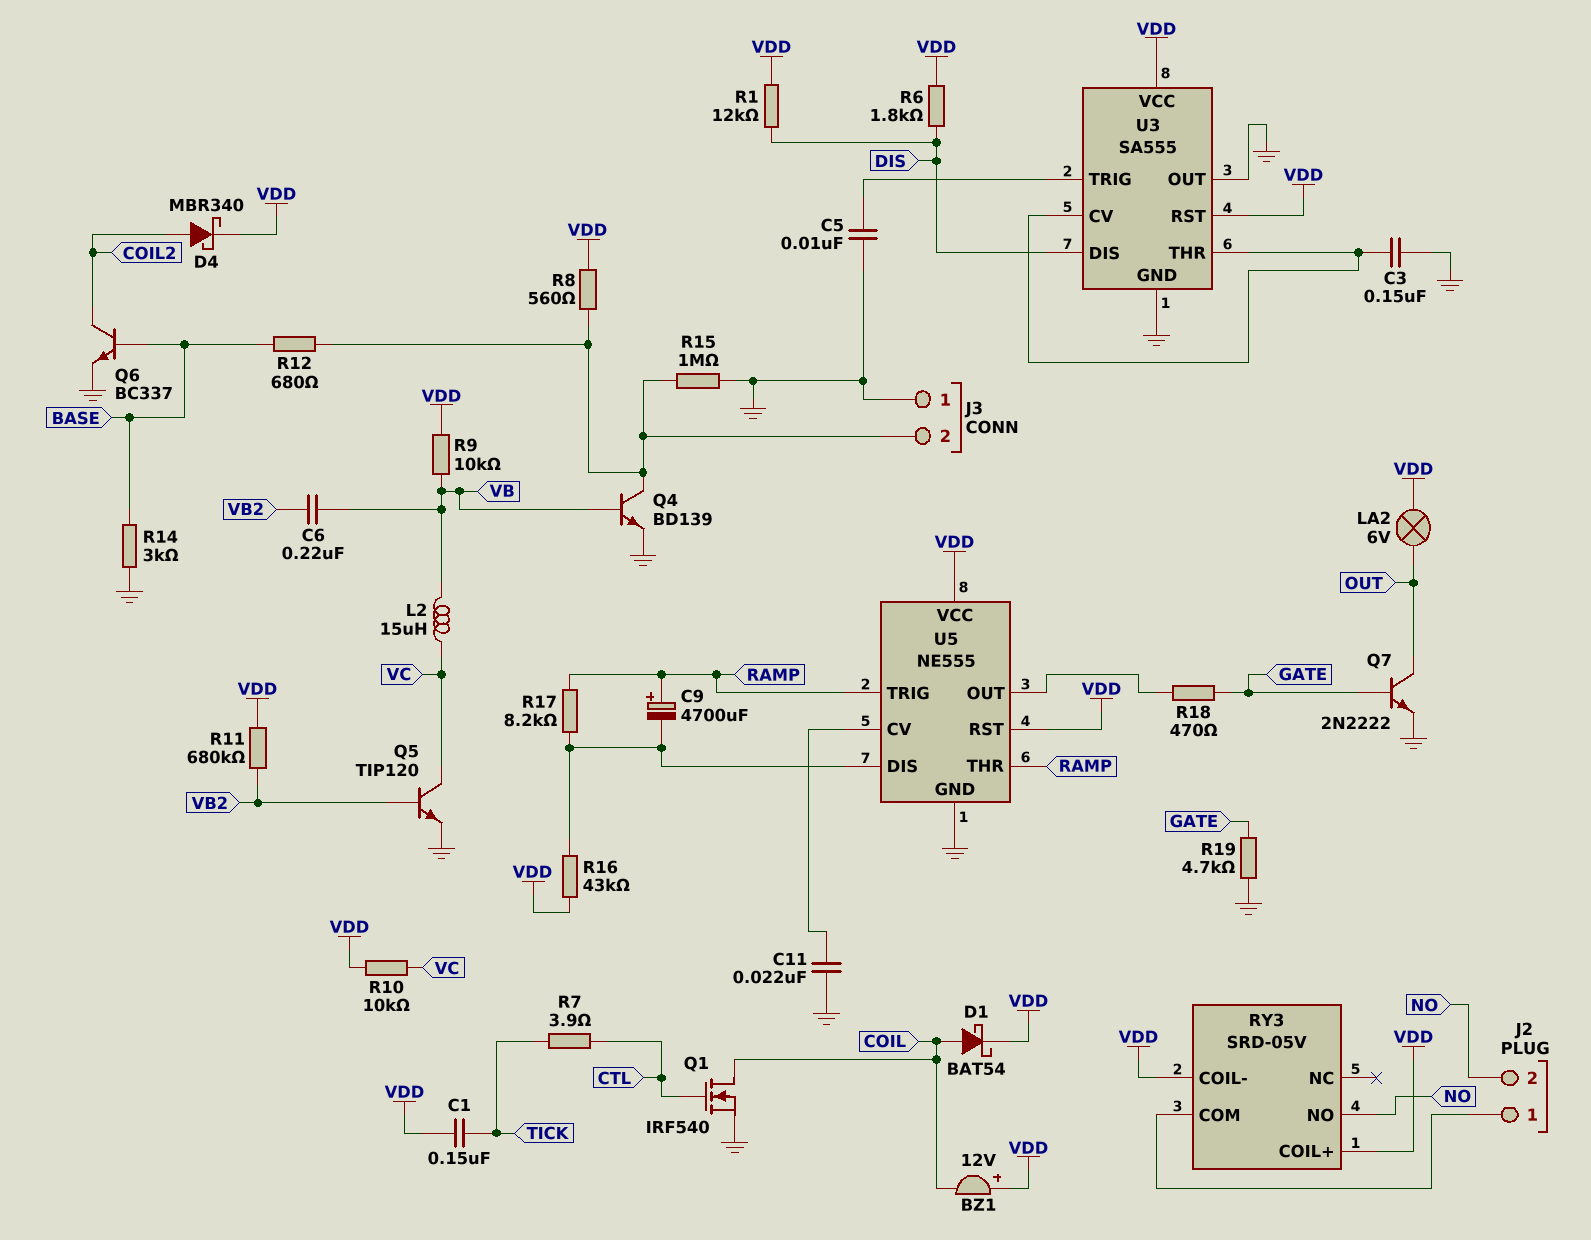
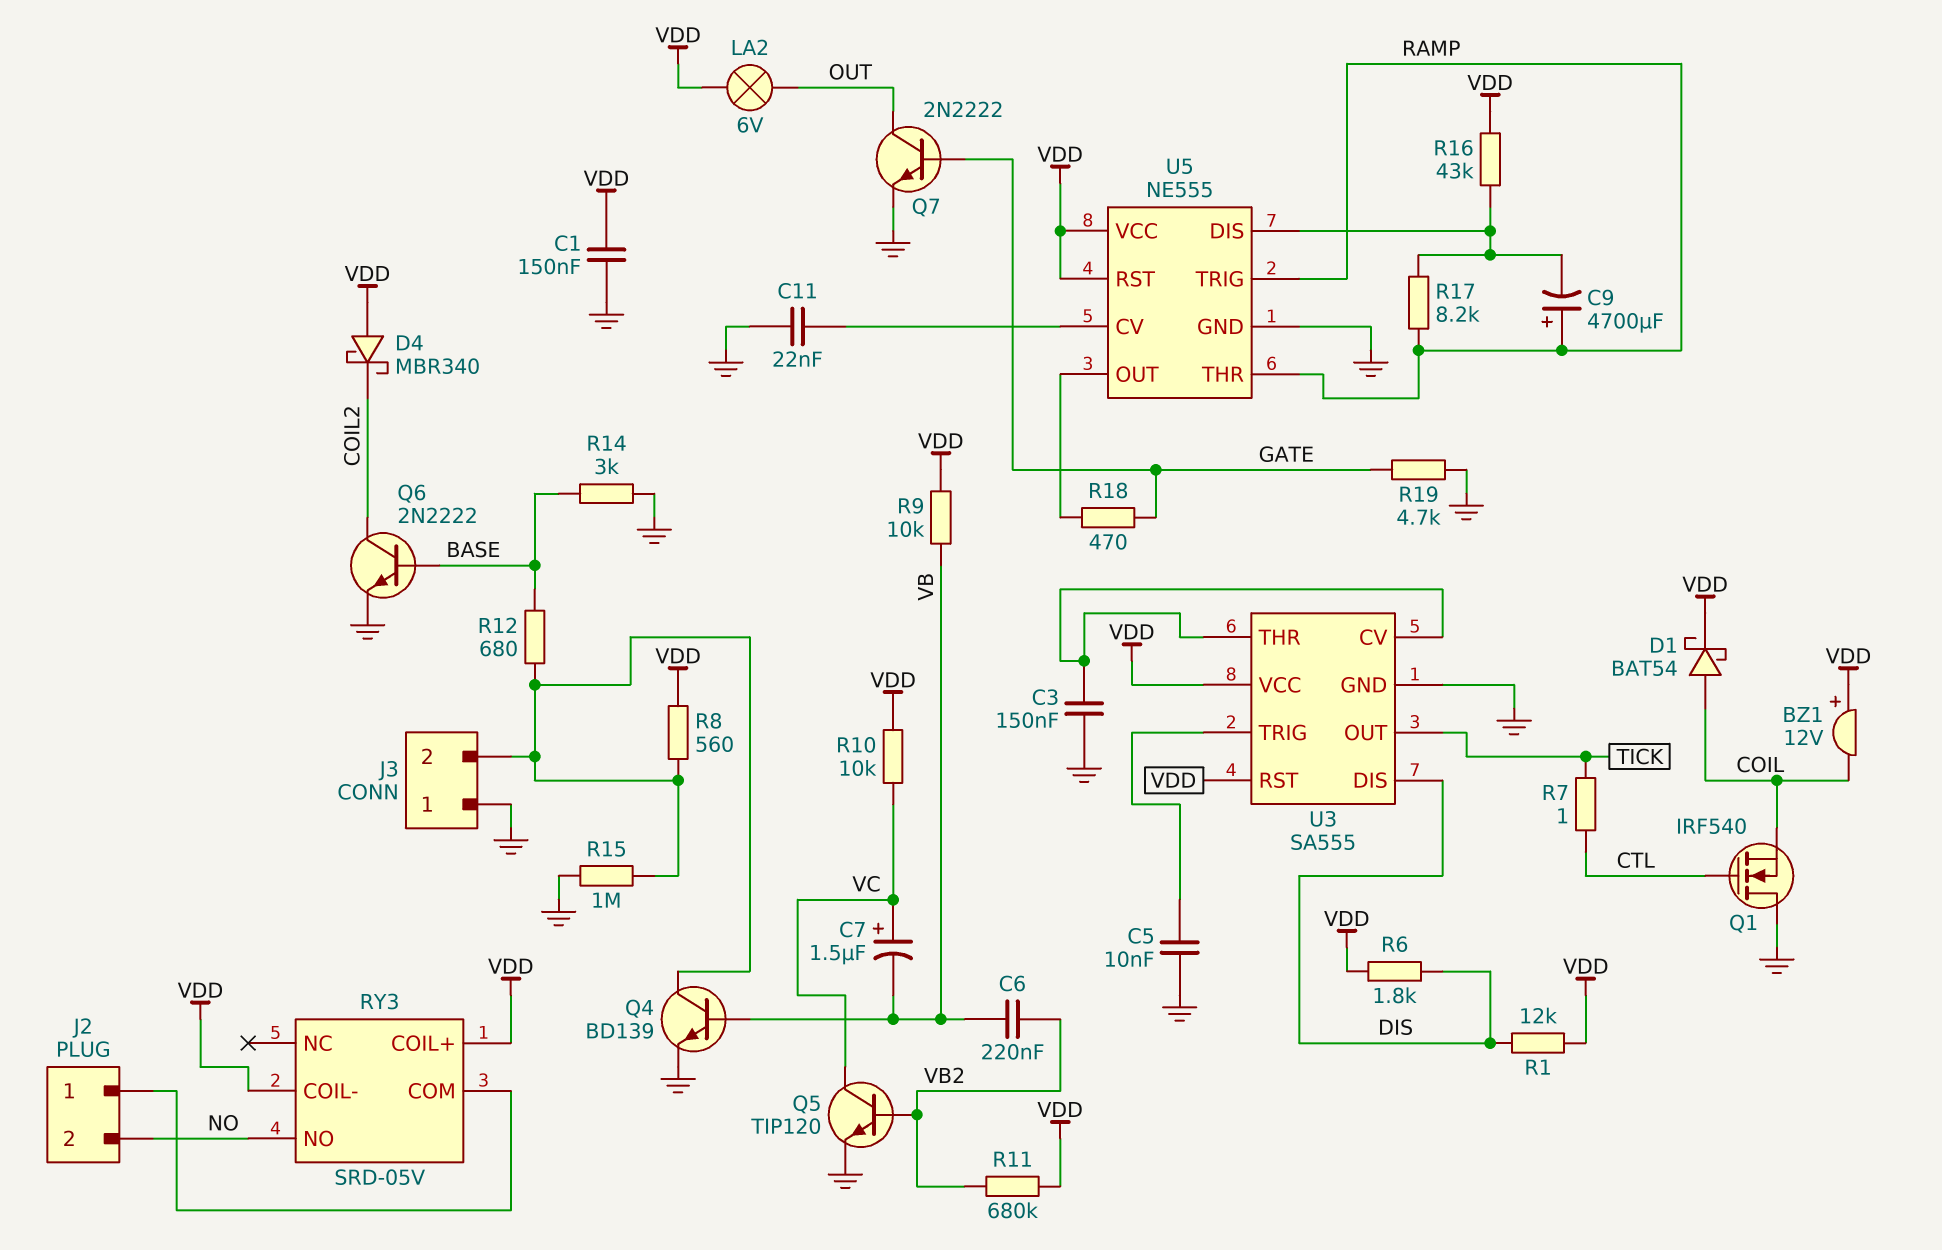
C1: 150nF (TICK, VDD) -> 150nF (GND, VDD)
C7: none -> 1.5uF (plus VC, minus VB)
D4: schottky MBR340 (A COIL2, K VDD) -> schottky MBR340 (A VDD, K COIL2)
L2: 15uH (VB, VC) -> none
Q1: NMOS IRF540 (G CTL, D COIL, S GND) -> NMOS IRF540 (G CTL, D GND, S COIL)
Q6: NPN BC337 (B BASE, C COIL2, E GND) -> NPN 2N2222 (B BASE, C COIL2, E GND)
R7: 3.9 (CTL, TICK) -> 1 (CTL, TICK)
U3 pin OUT: GND -> TICK

